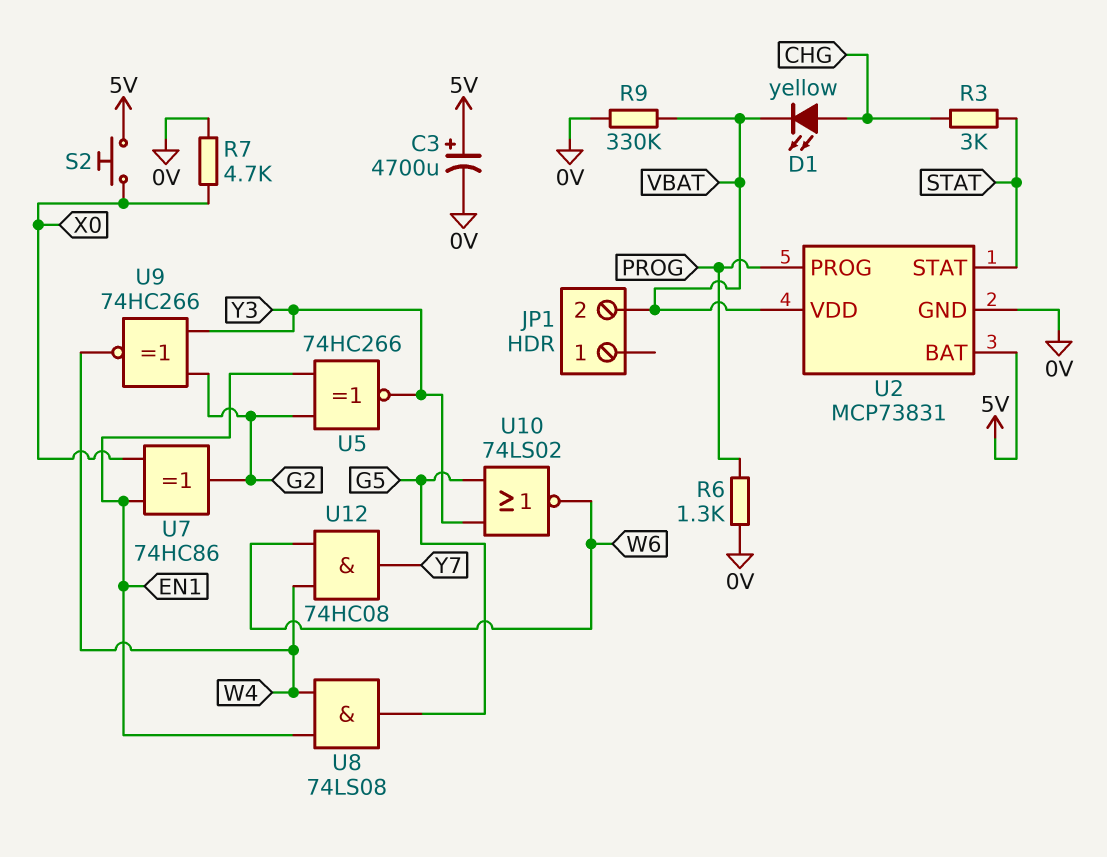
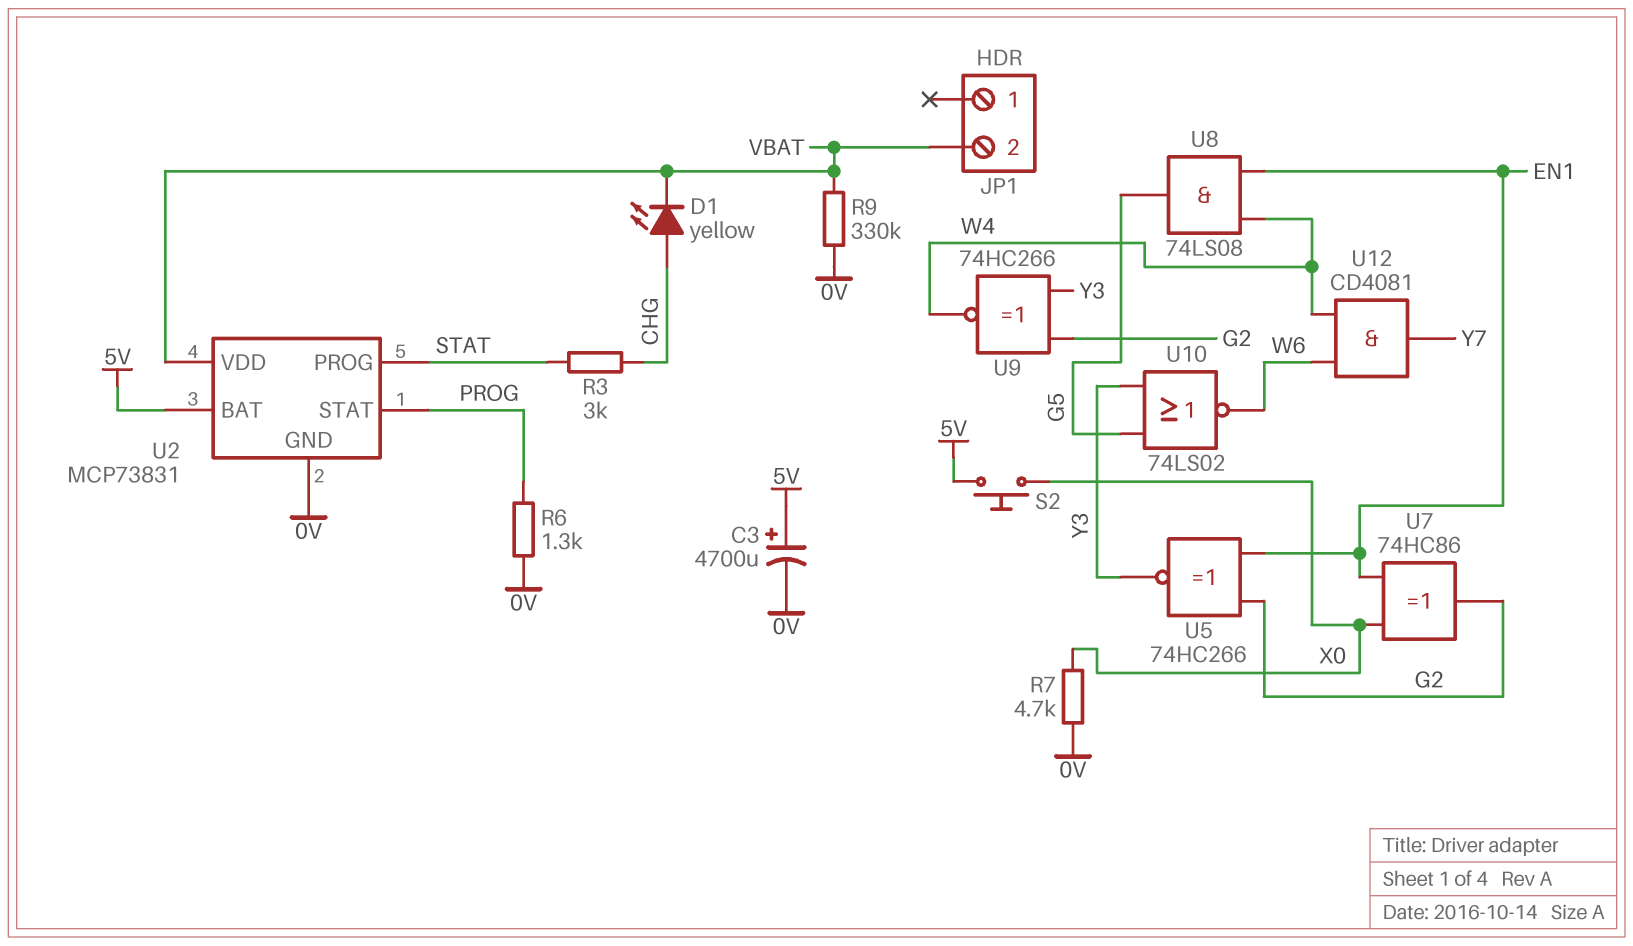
U2 pin PROG: PROG -> STAT
U2 pin STAT: STAT -> PROG
U12: AND 74HC08 (in W4, in W6, out Y7) -> AND CD4081 (in W4, in W6, out Y7)

